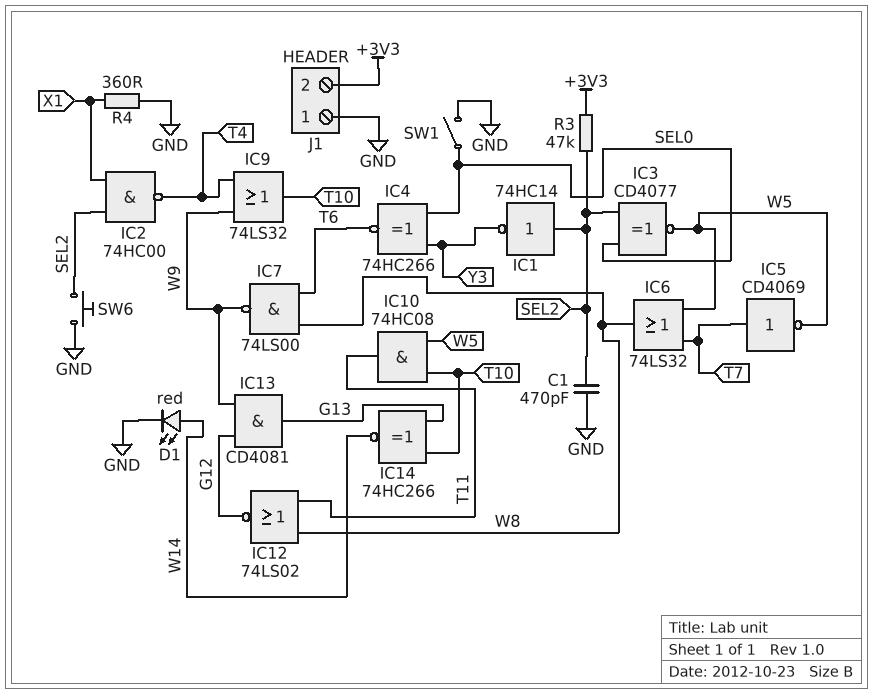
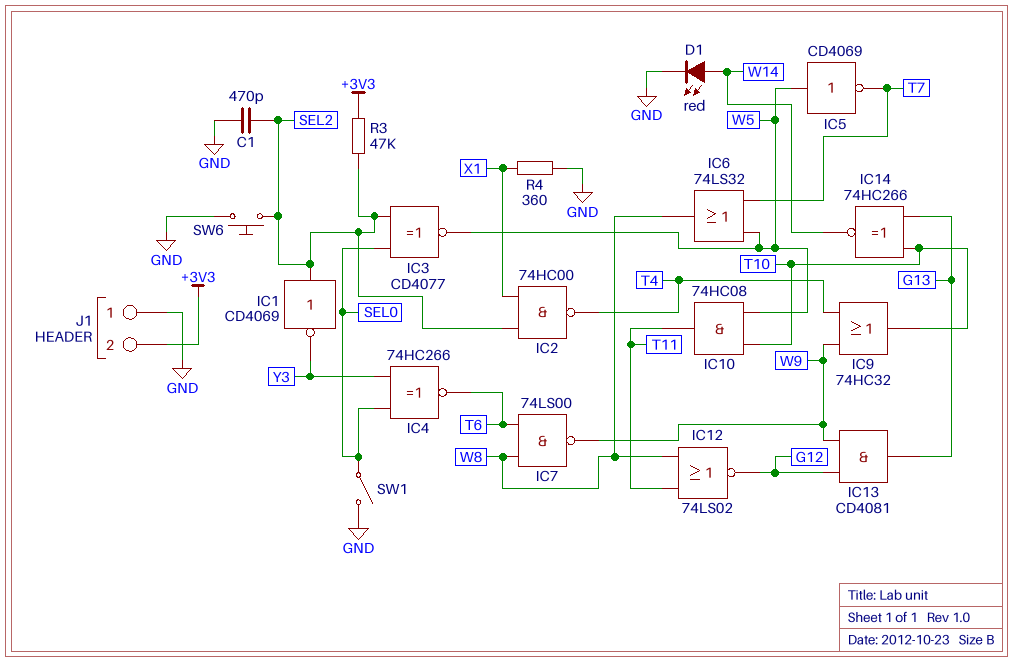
IC1: NOT 74HC14 (in SEL2, out Y3) -> NOT CD4069 (in SEL2, out Y3)
IC5: NOT CD4069 (in T7, out W5) -> NOT CD4069 (in W5, out T7)
IC9: OR 74LS32 (in T4, in W9, out T10) -> OR 74HC32 (in T4, in W9, out T10)

